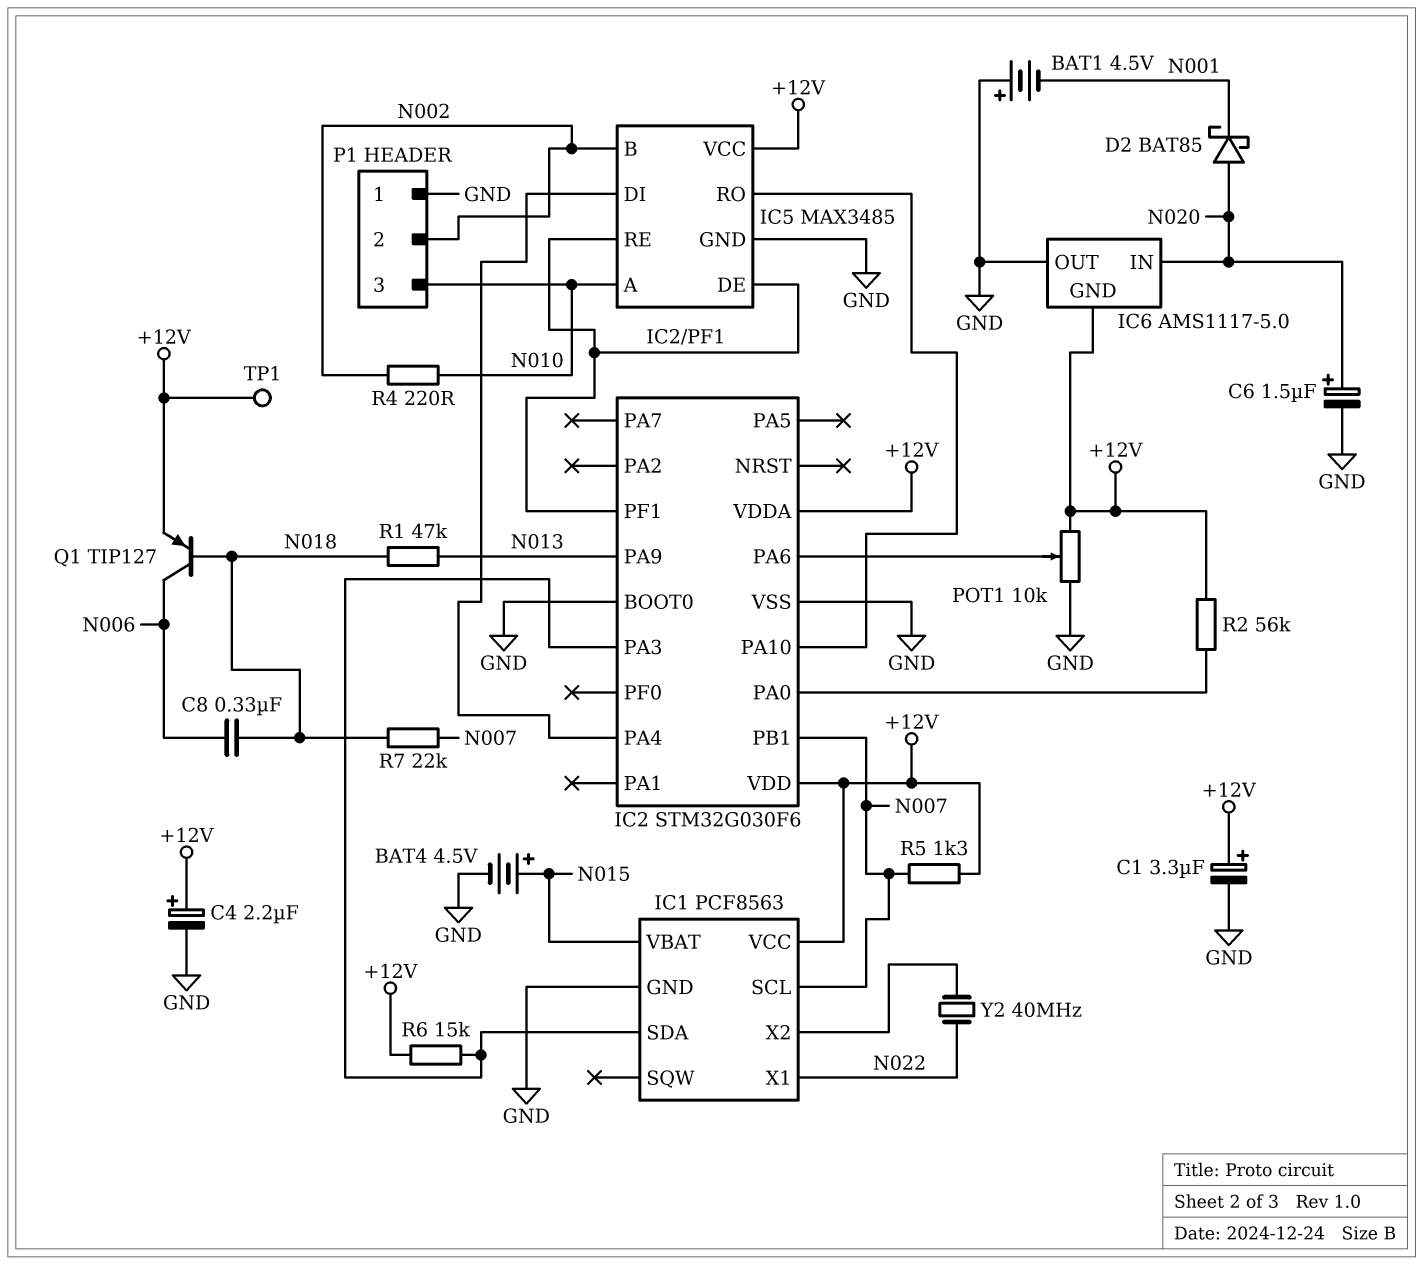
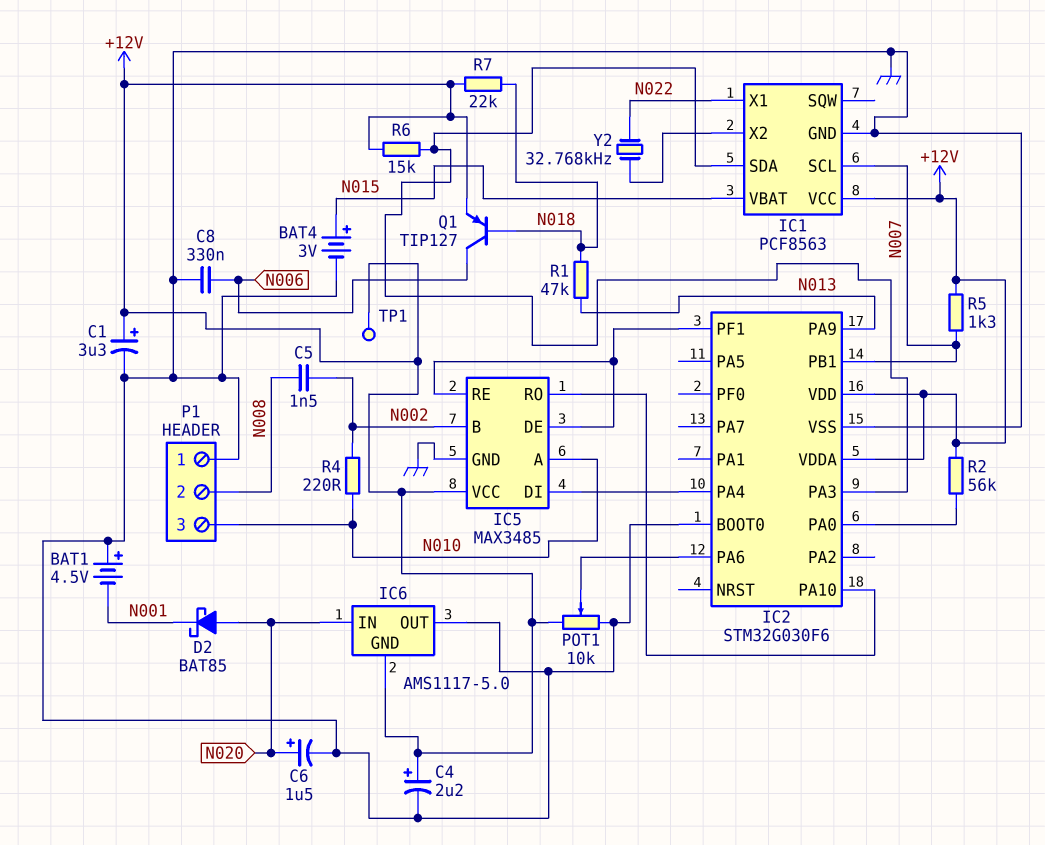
BAT4: 4.5V (plus N015, minus GND) -> 3V (plus N015, minus GND)
C5: none -> 1.5nF (N002, N008)
C8: 330nF (N006, N018) -> 330nF (GND, N006)
P1 pin 2: N002 -> N008
R7: 22k (N007, N018) -> 22k (+12V, N018)
Y2: 40MHz (IC1/X2, N022) -> 32.768kHz (IC1/X2, N022)

